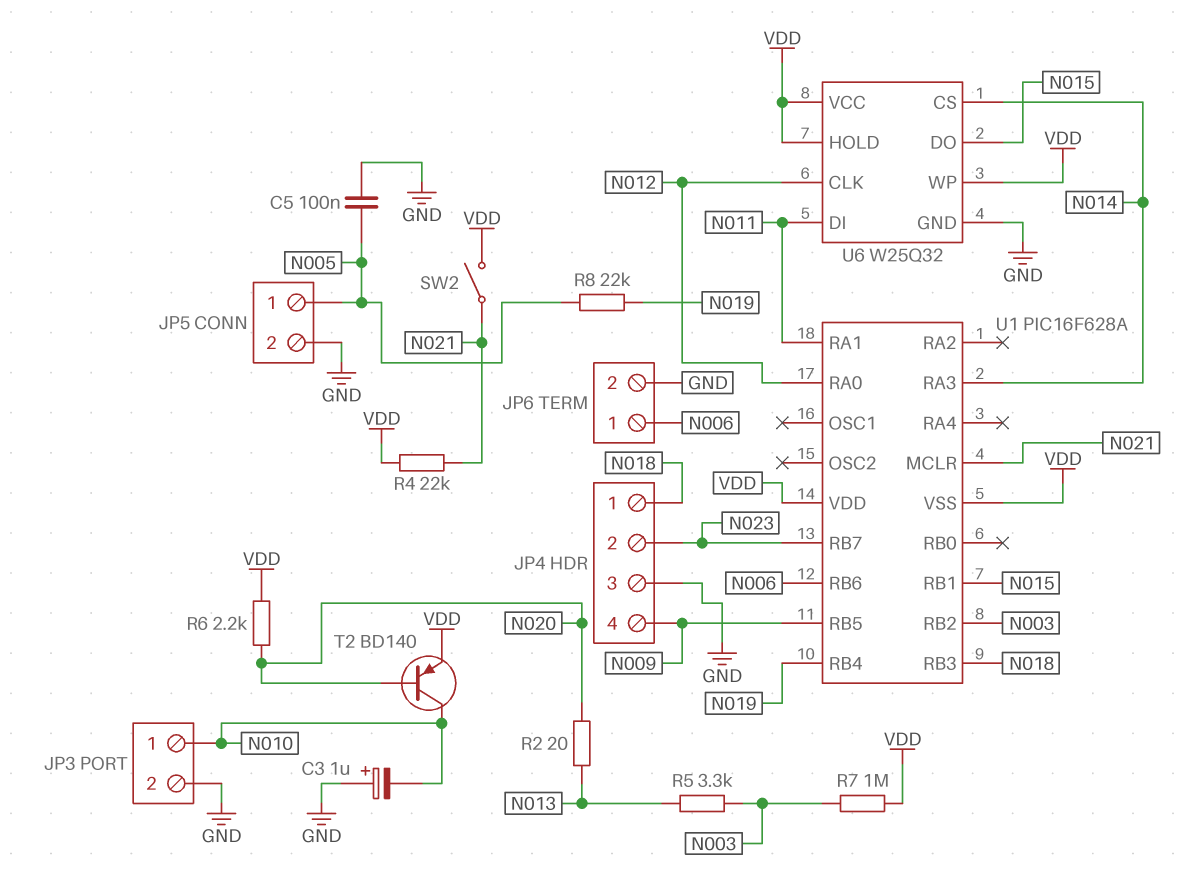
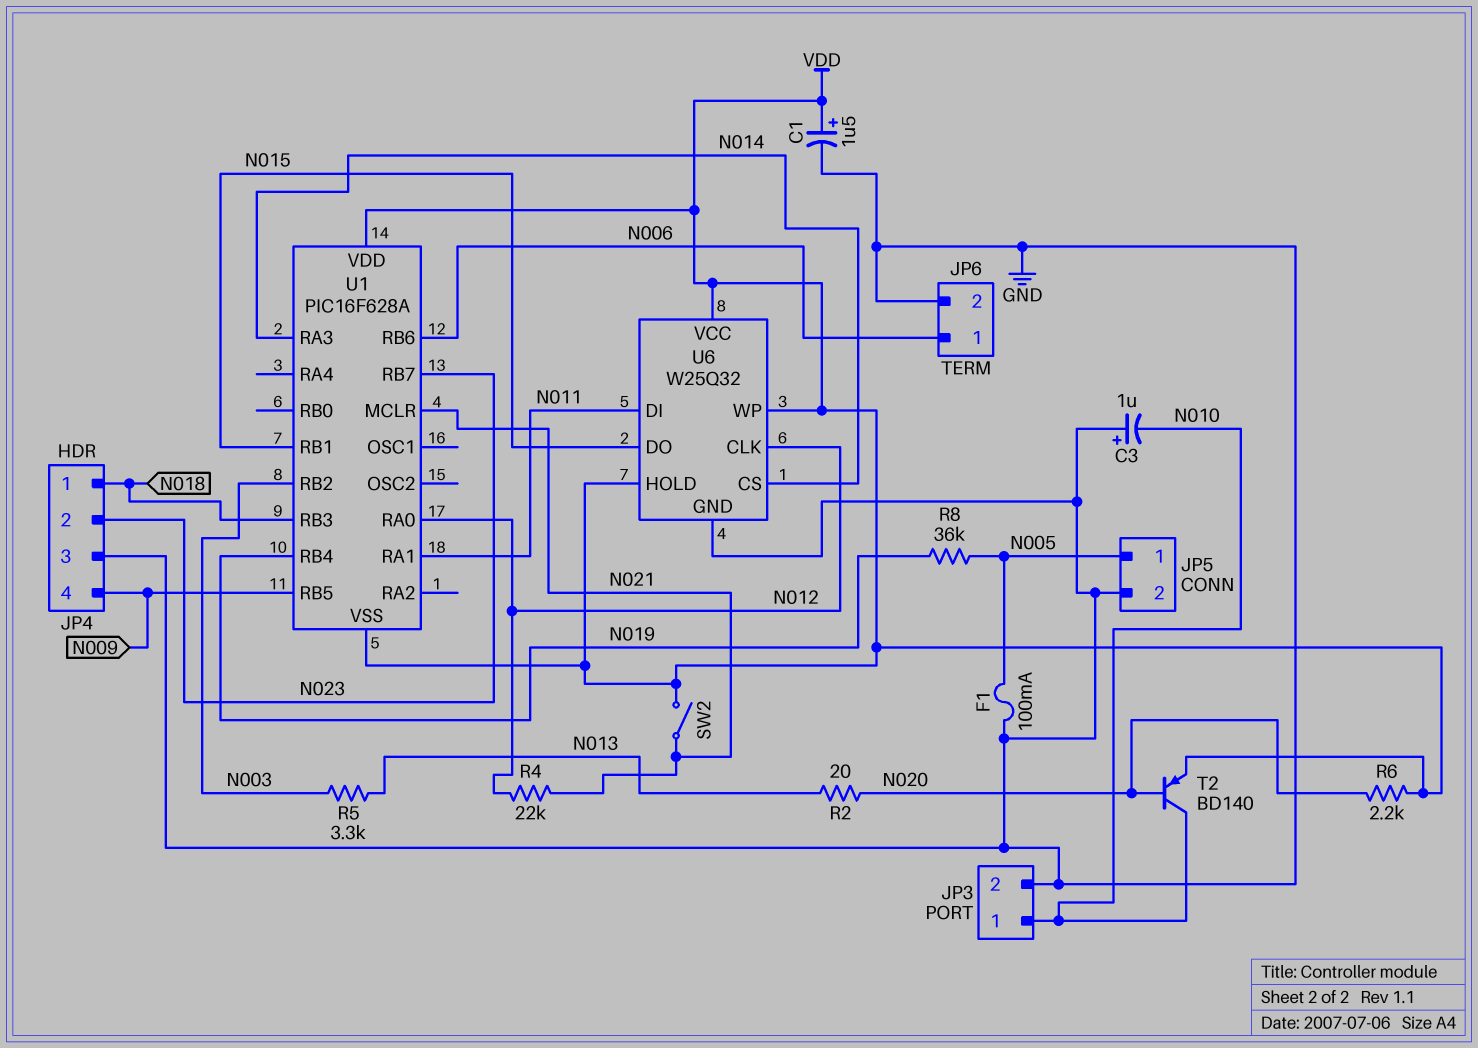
C1: none -> 1.5uF (plus VDD, minus GND)
C5: 100nF (GND, N005) -> none
F1: none -> 100mA (GND, N005)
R4: 22k (N021, VDD) -> 22k (N012, N021)
R7: 1M (N003, VDD) -> none
R8: 22k (N005, N019) -> 36k (N005, N019)

